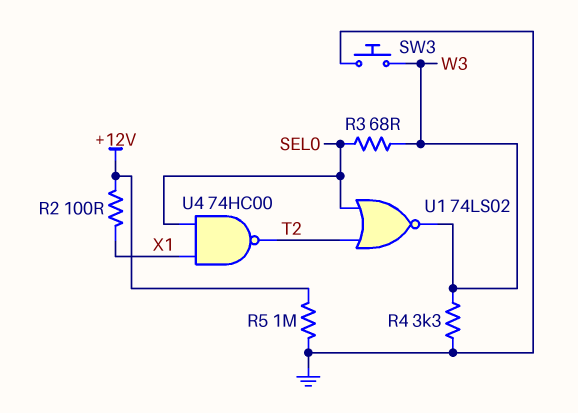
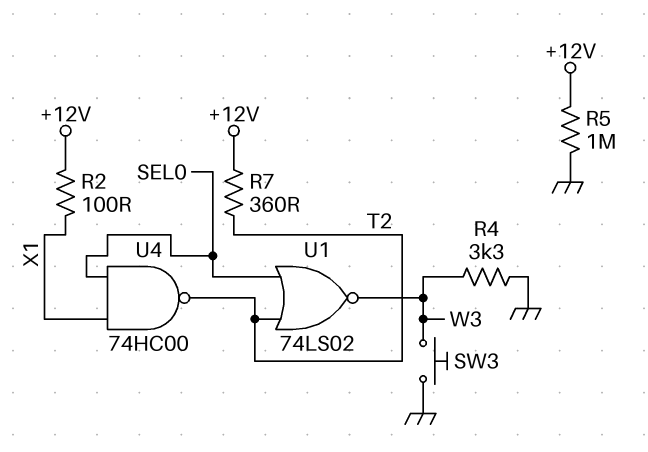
R3: 68 (SEL0, W3) -> none
R7: none -> 360 (+12V, T2)

